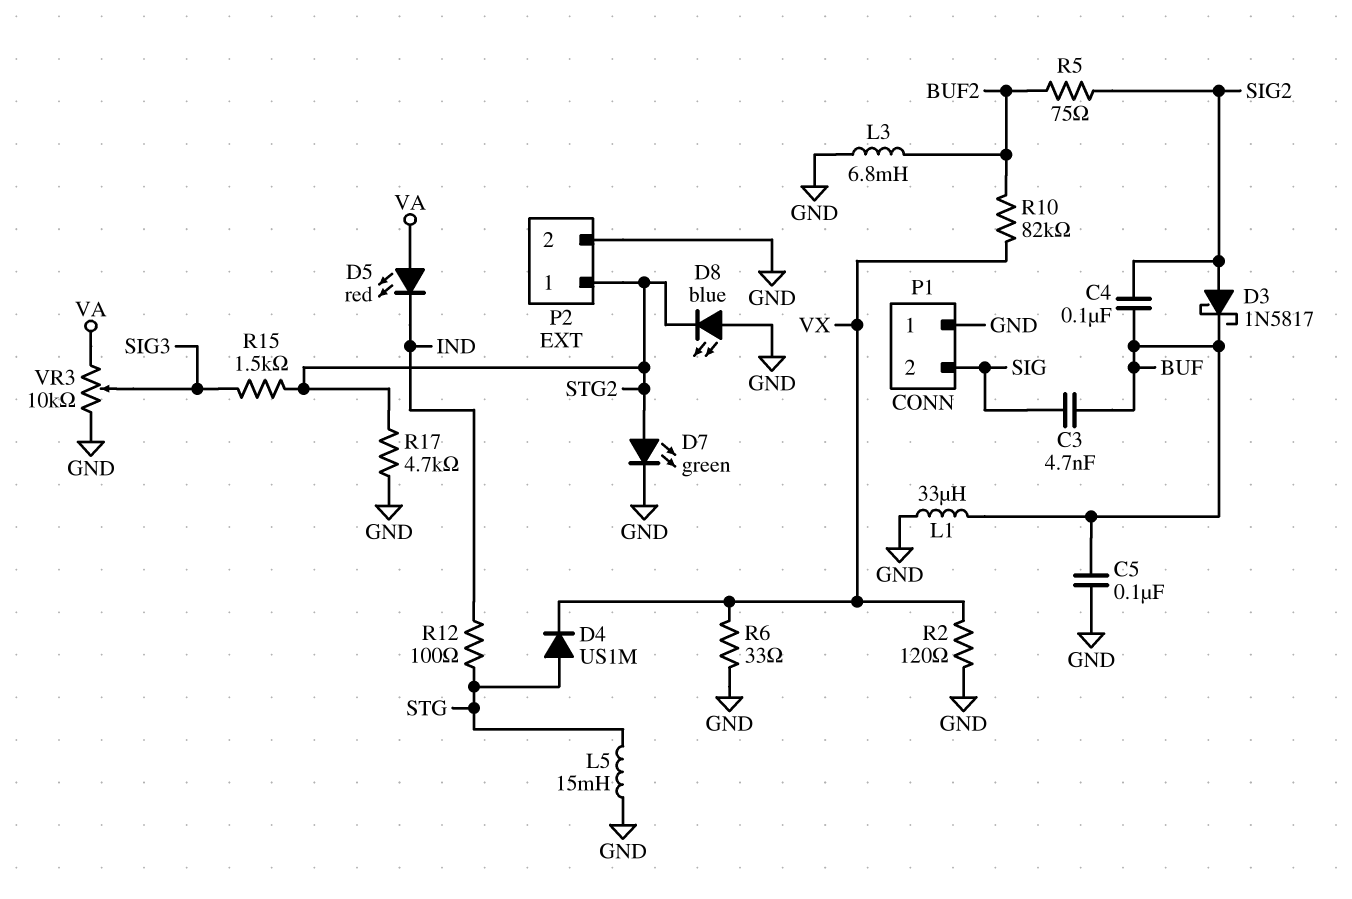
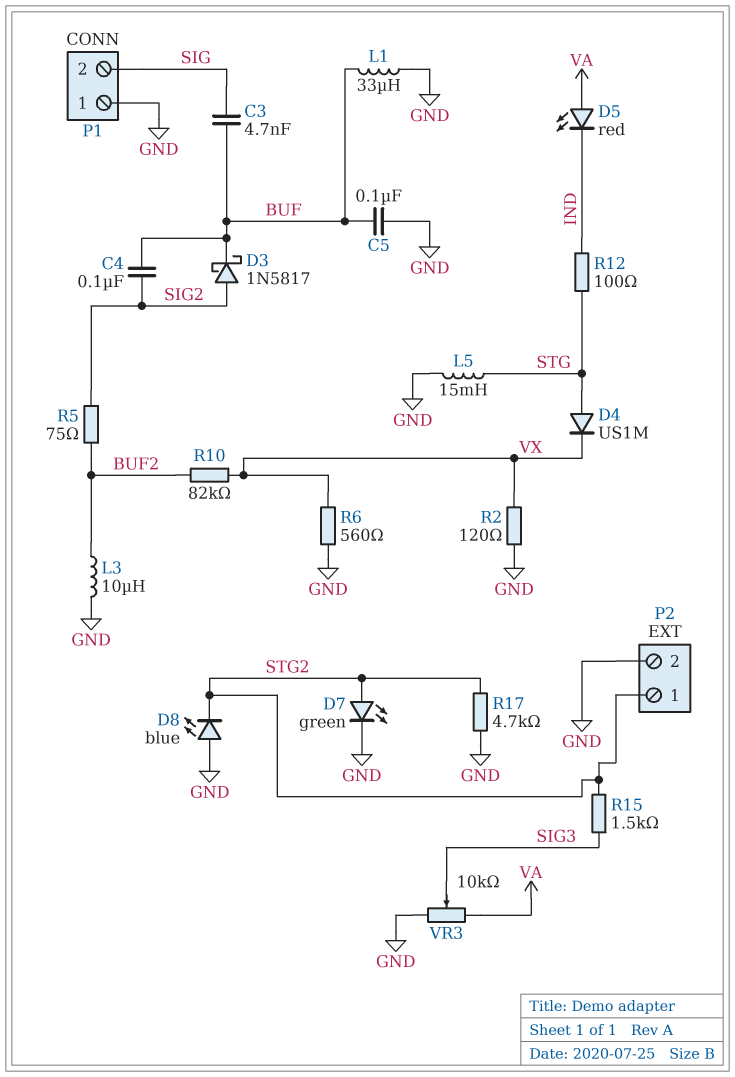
L3: 6.8mH (BUF2, GND) -> 10uH (BUF2, GND)
R6: 33 (GND, VX) -> 560 (GND, VX)

